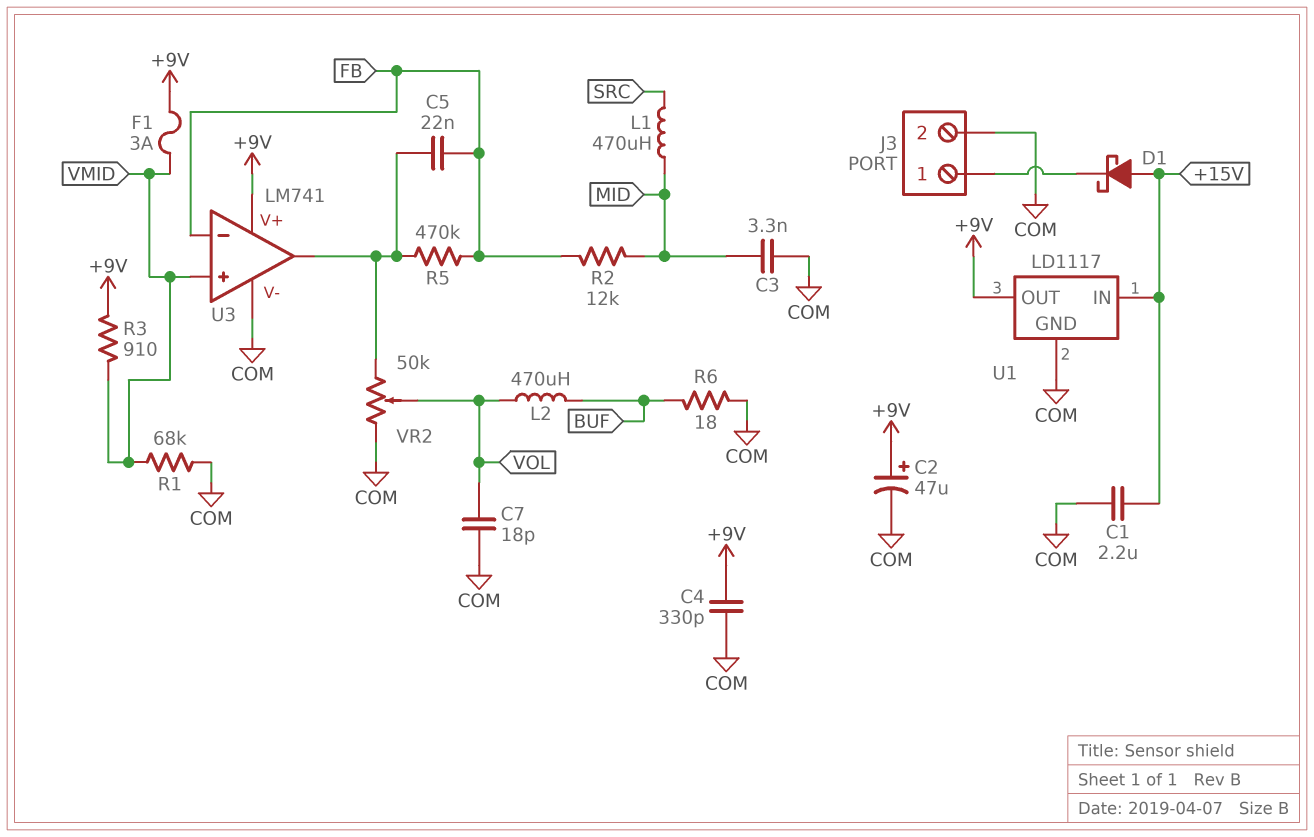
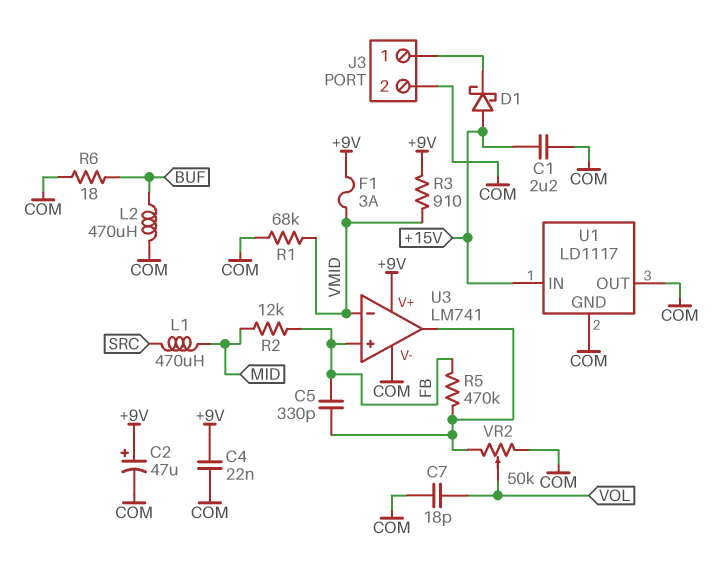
C3: 3.3nF (COM, MID) -> none
C4: 330pF (+9V, COM) -> 22nF (+9V, COM)
C5: 22nF (FB, U3/out) -> 330pF (FB, U3/out)
L2: 470uH (BUF, VOL) -> 470uH (BUF, COM)
U1 pin OUT: +9V -> COM
U3 pin in+: VMID -> FB
U3 pin in-: FB -> VMID

